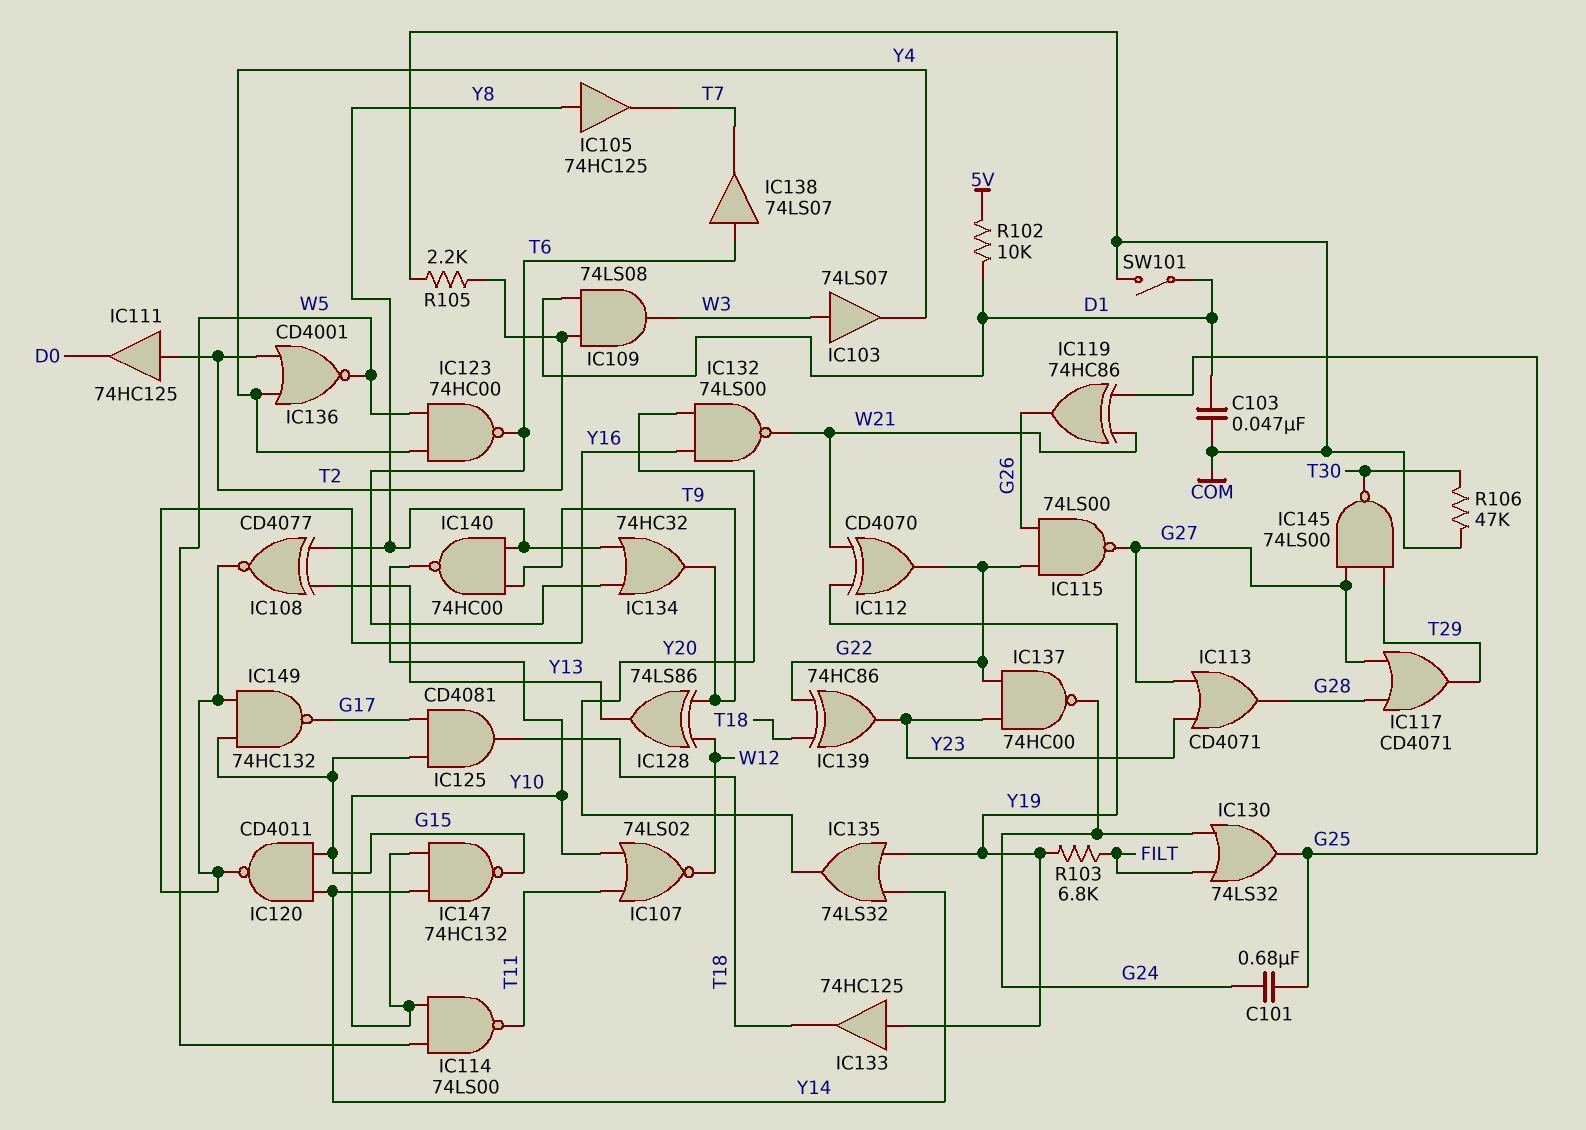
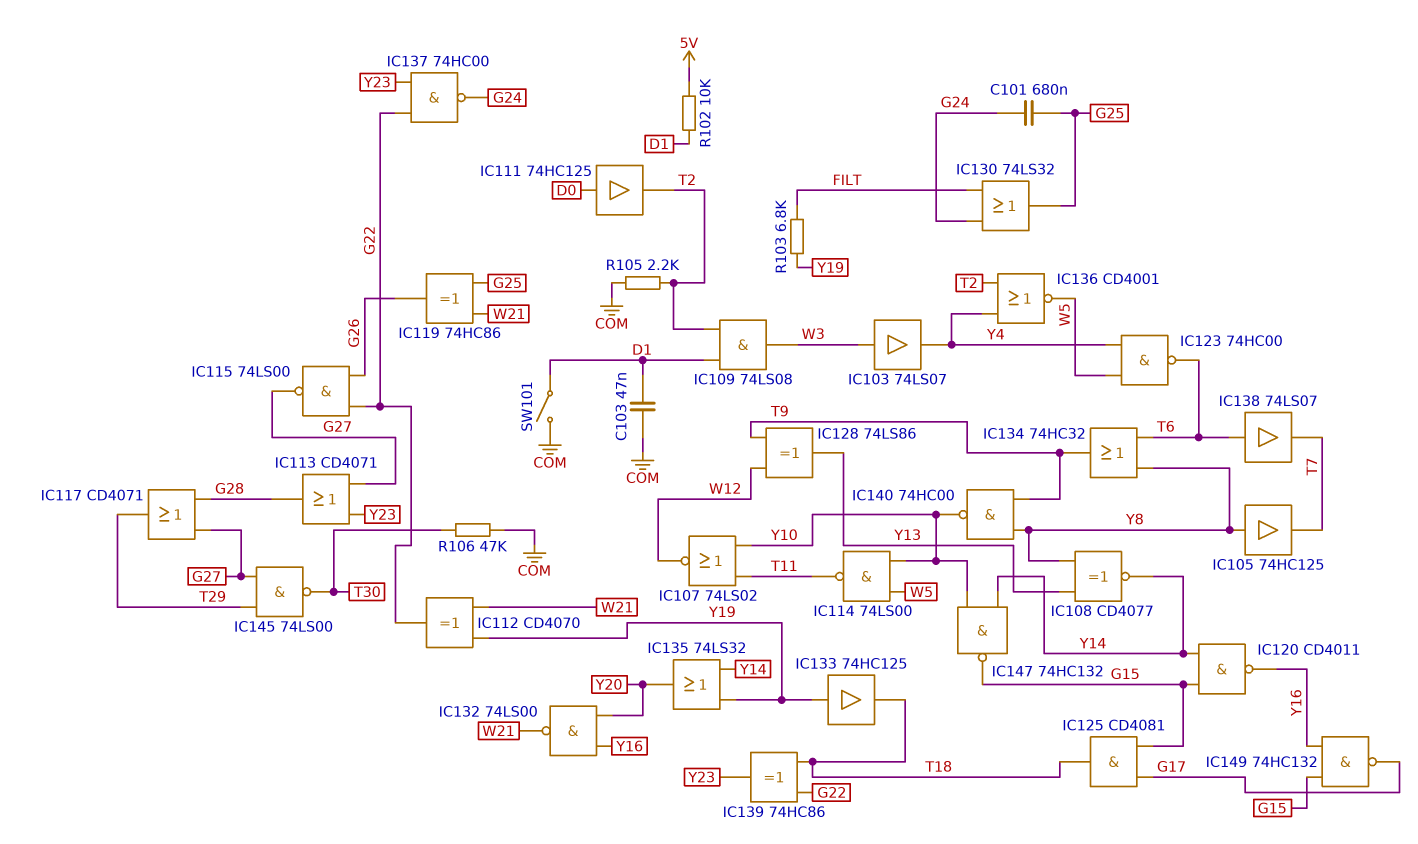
IC108: XNOR CD4077 (in Y8, in Y13, out Y16) -> XNOR CD4077 (in Y8, in Y13, out Y14)
IC111: buffer 74HC125 (in T2, out D0) -> buffer 74HC125 (in D0, out T2)

